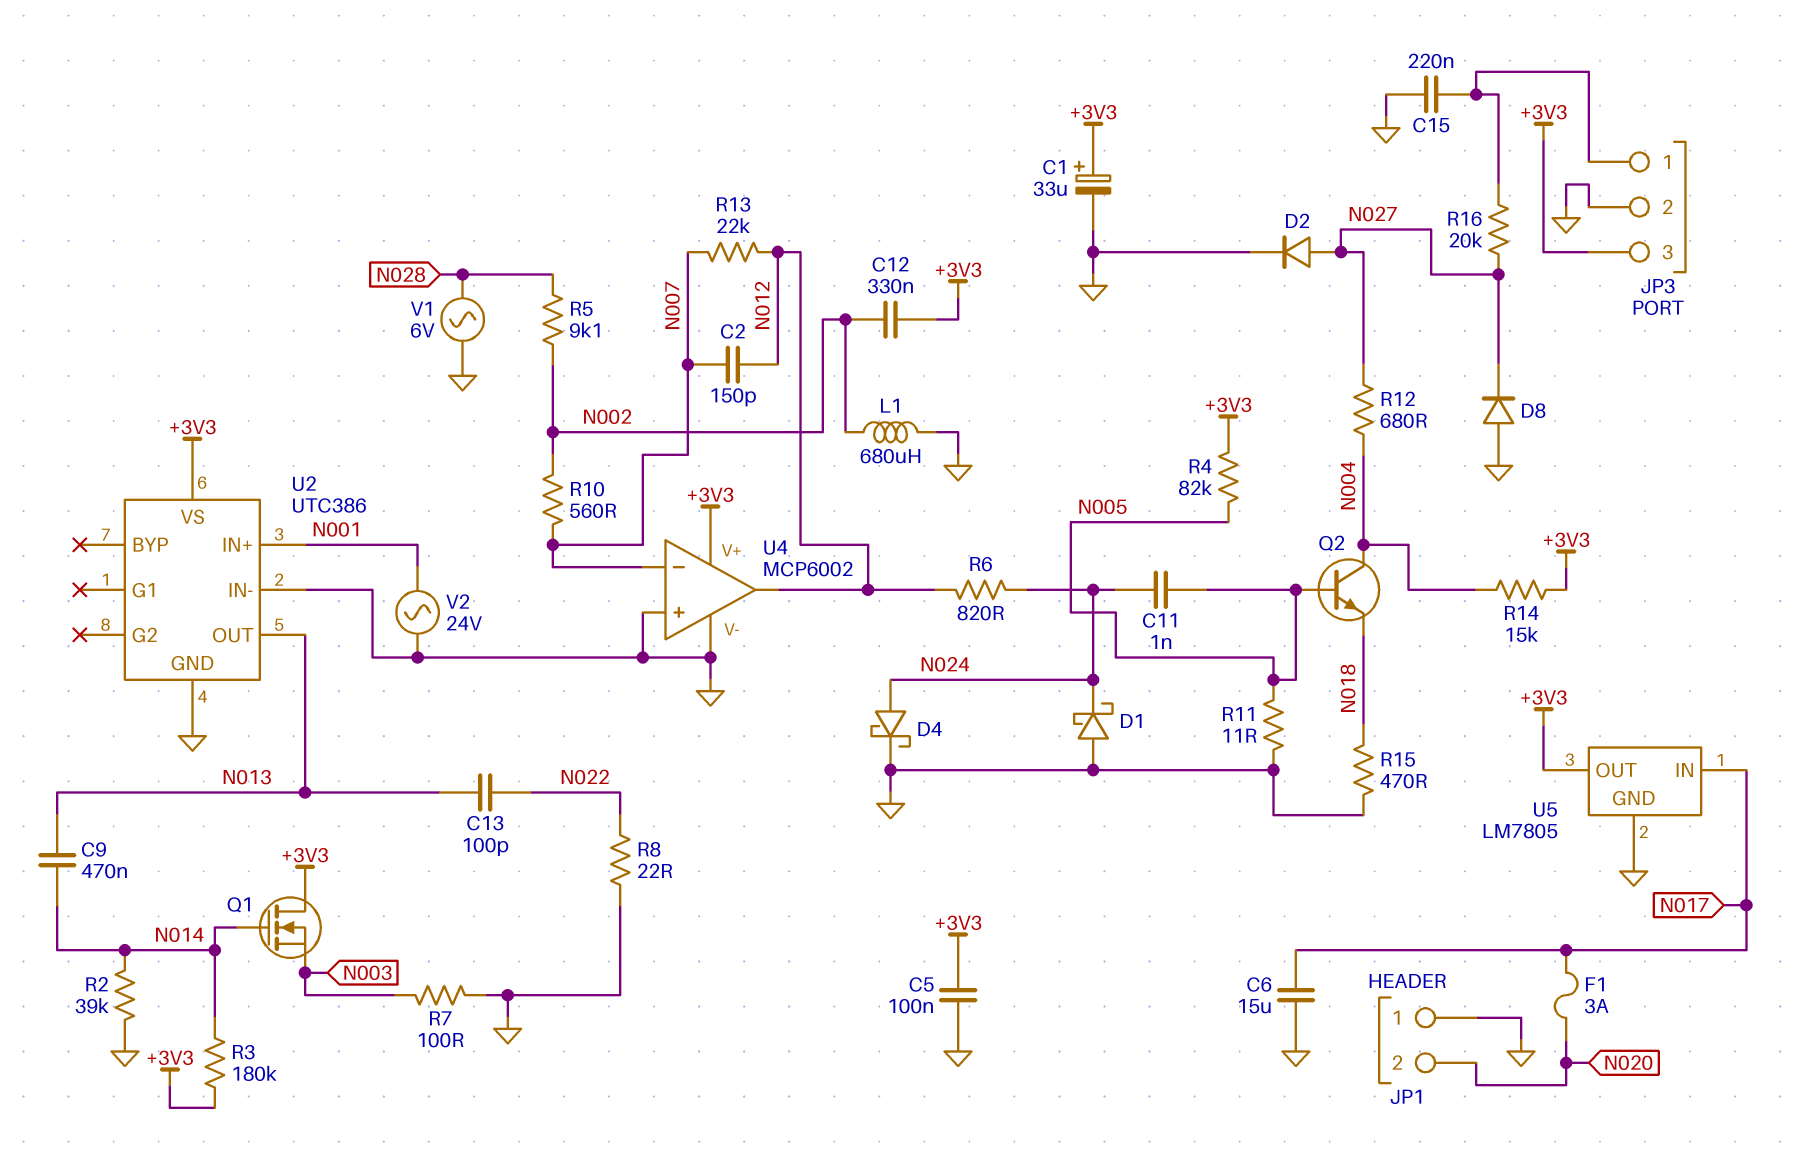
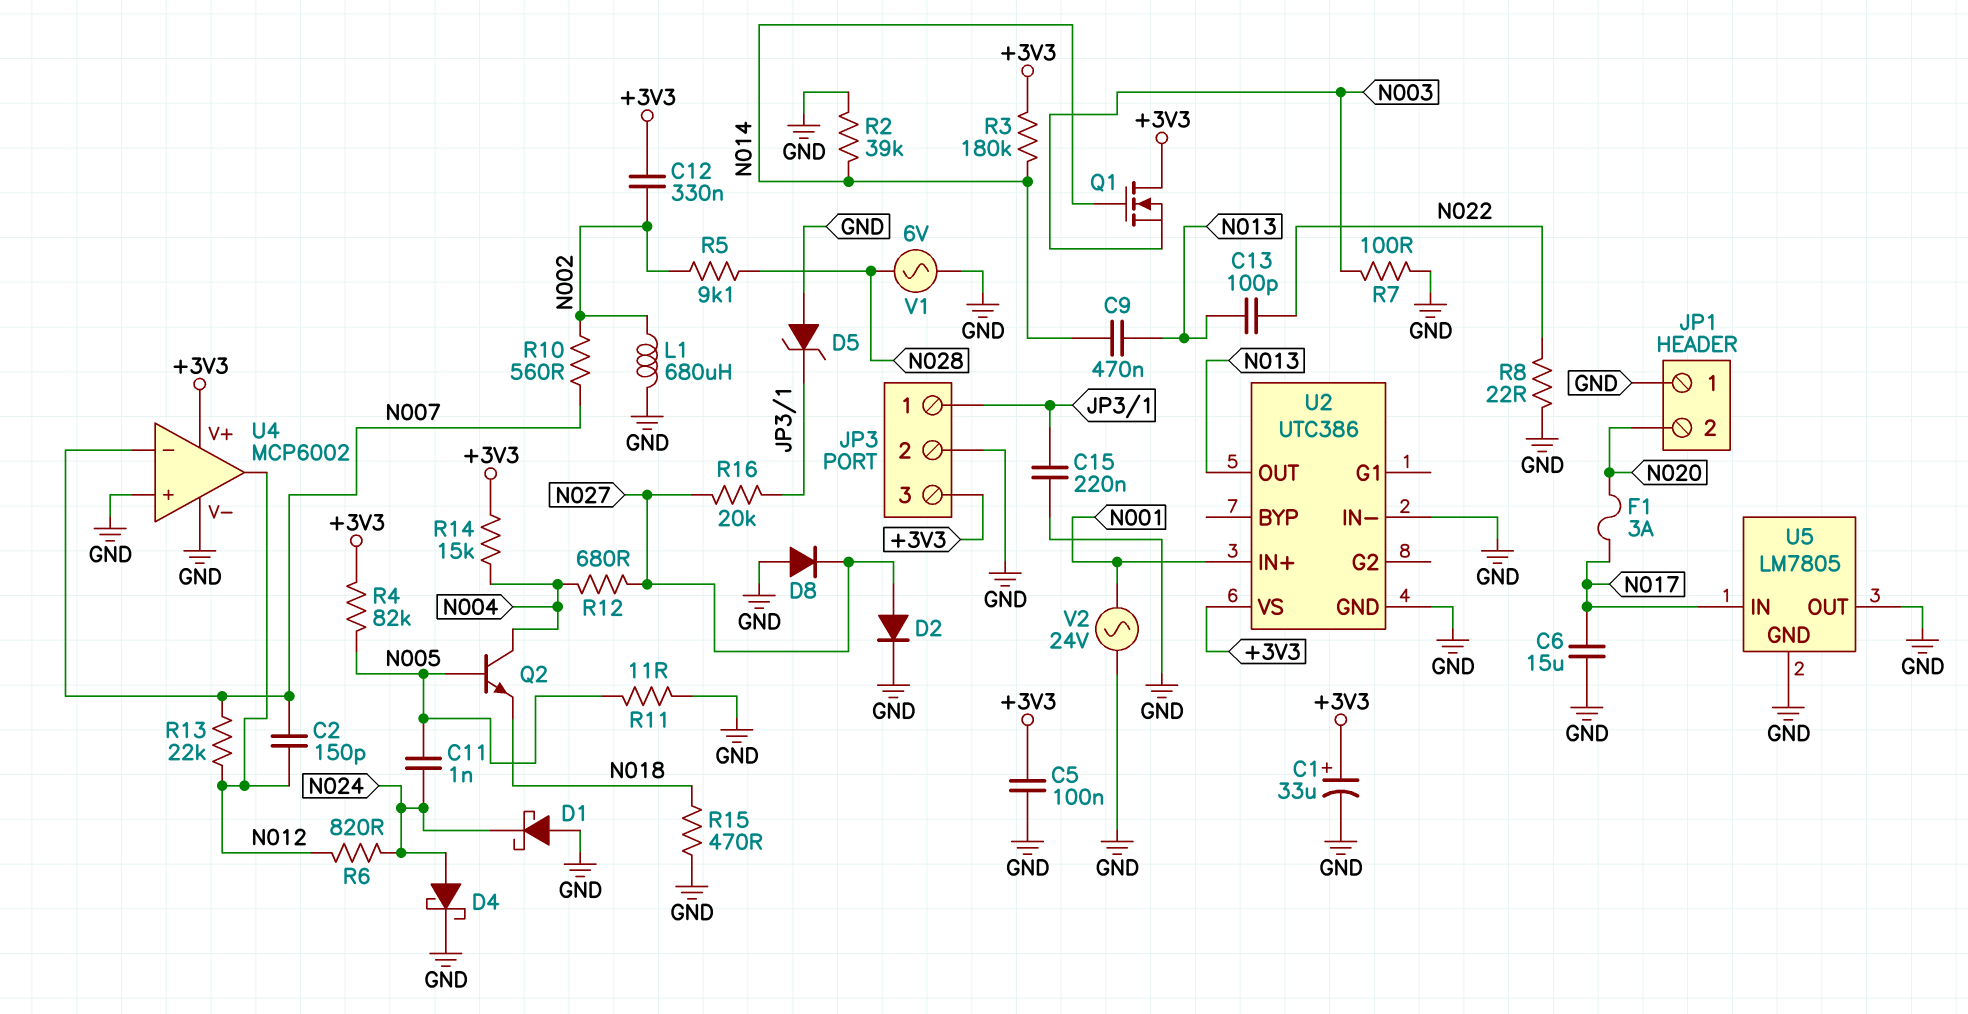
D5: none -> zener (A GND, K JP3/1)
U5 pin OUT: +3V3 -> GND

